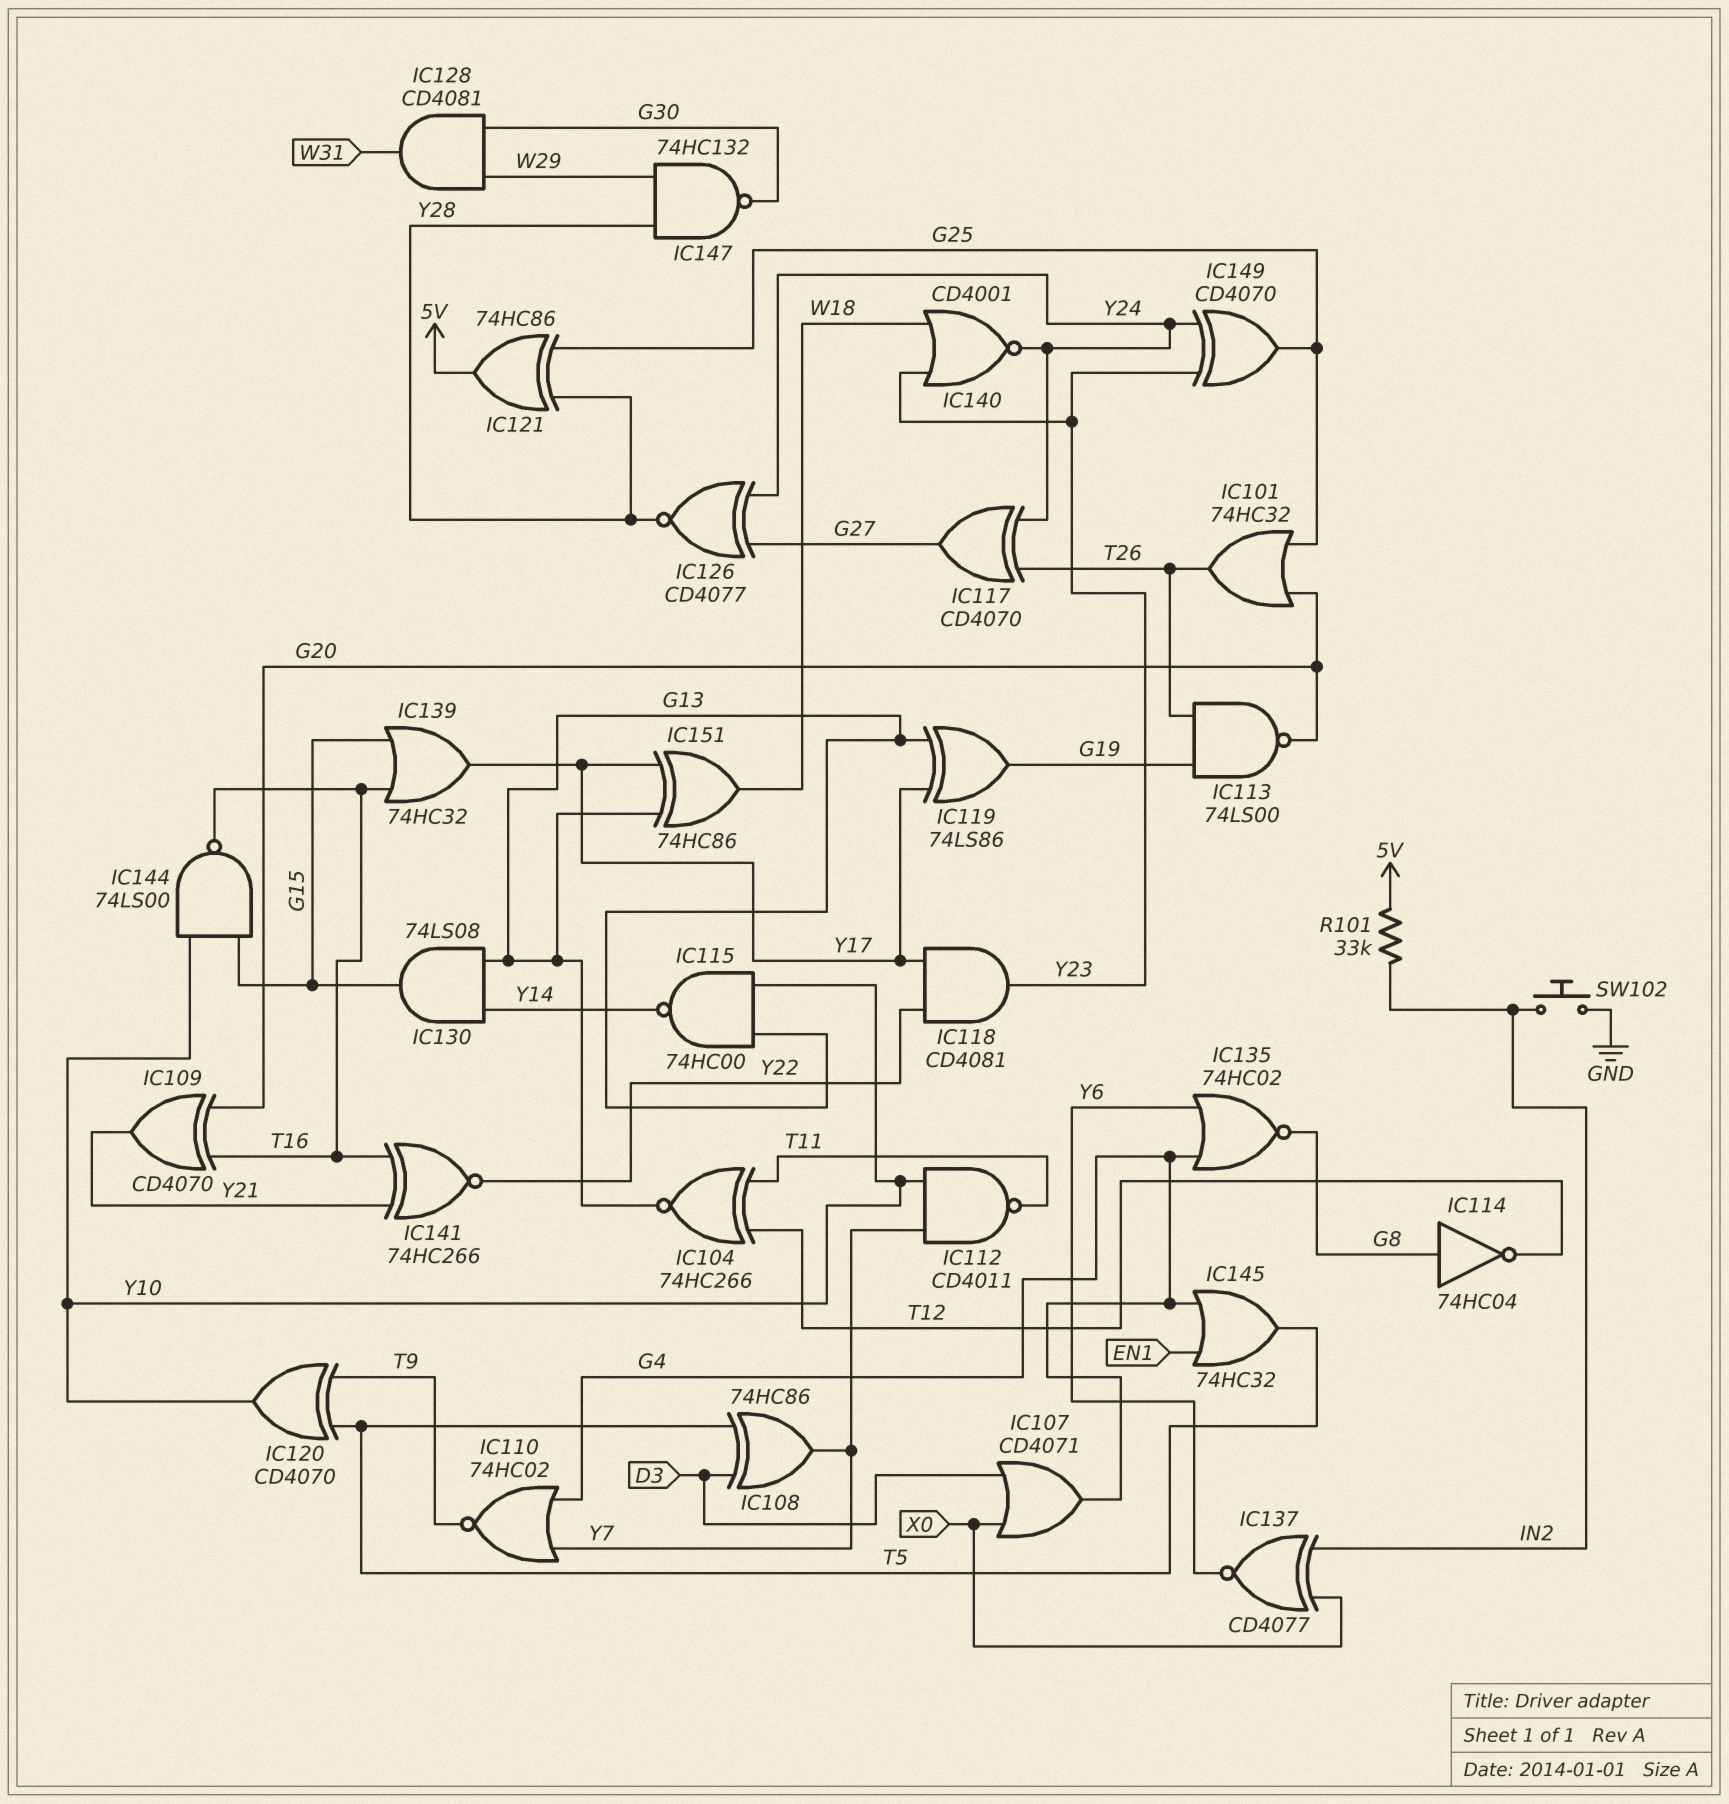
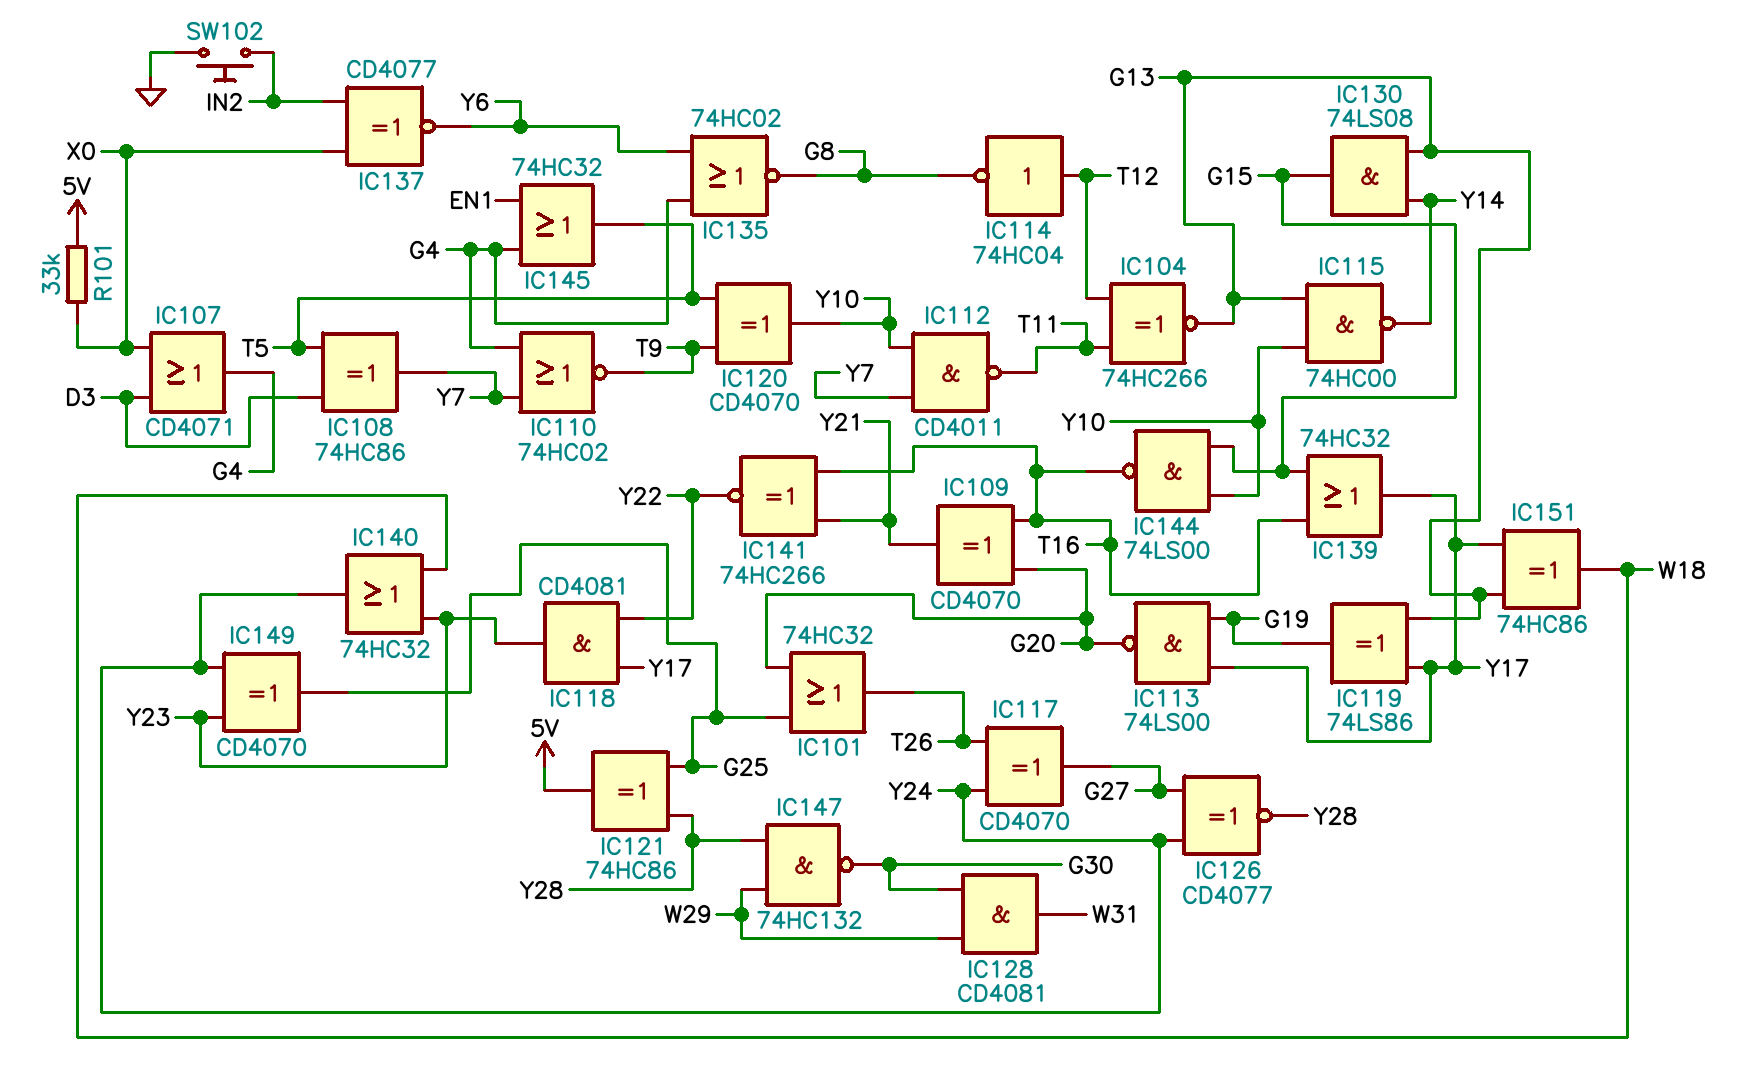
IC113: NAND 74LS00 (in G19, in T26, out G20) -> NAND 74LS00 (in G19, in Y17, out G20)
IC114: NOT 74HC04 (in G8, out T12) -> NOT 74HC04 (in T12, out G8)
IC140: NOR CD4001 (in W18, in Y23, out Y24) -> OR 74HC32 (in W18, in Y23, out Y24)
R101: 33k (5V, IN2) -> 33k (5V, X0)

